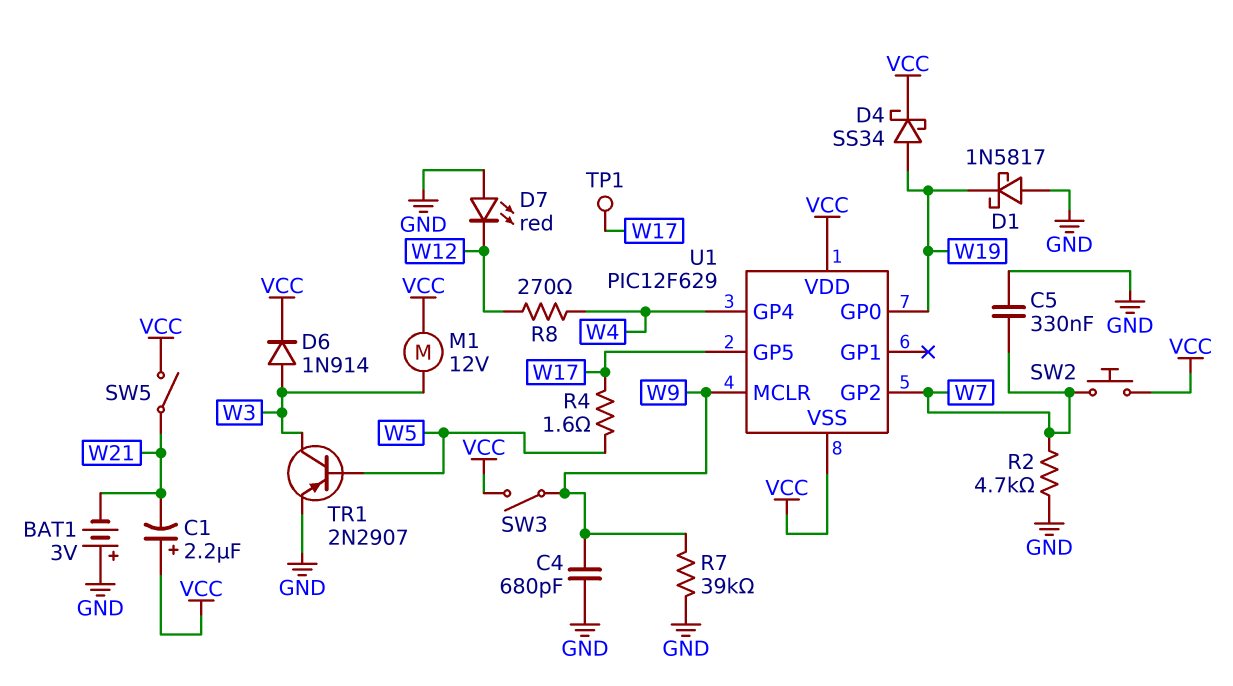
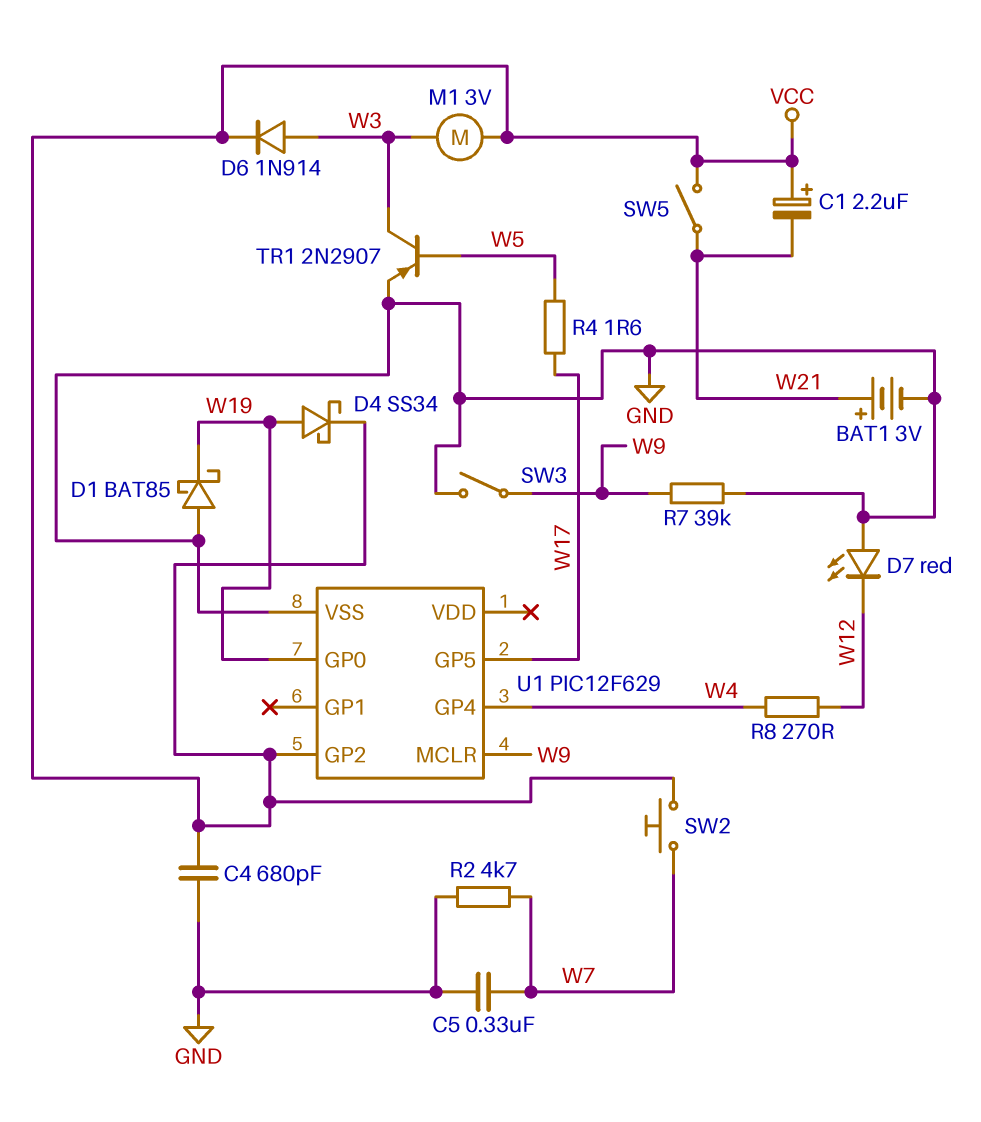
BAT1: 3V (plus GND, minus W21) -> 3V (plus W21, minus GND)
C4: 680pF (GND, W9) -> 680pF (GND, VCC)
D1: schottky 1N5817 (A GND, K W19) -> schottky BAT85 (A GND, K W19)
M1: motor 12V (VCC, W3) -> motor 3V (VCC, W3)
SW3: switch (VCC, W9) -> switch (GND, W9)
TP1: test point (W17) -> none
U1 pin GP2: W7 -> VCC
U1 pin VDD: VCC -> none
U1 pin VSS: VCC -> GND

